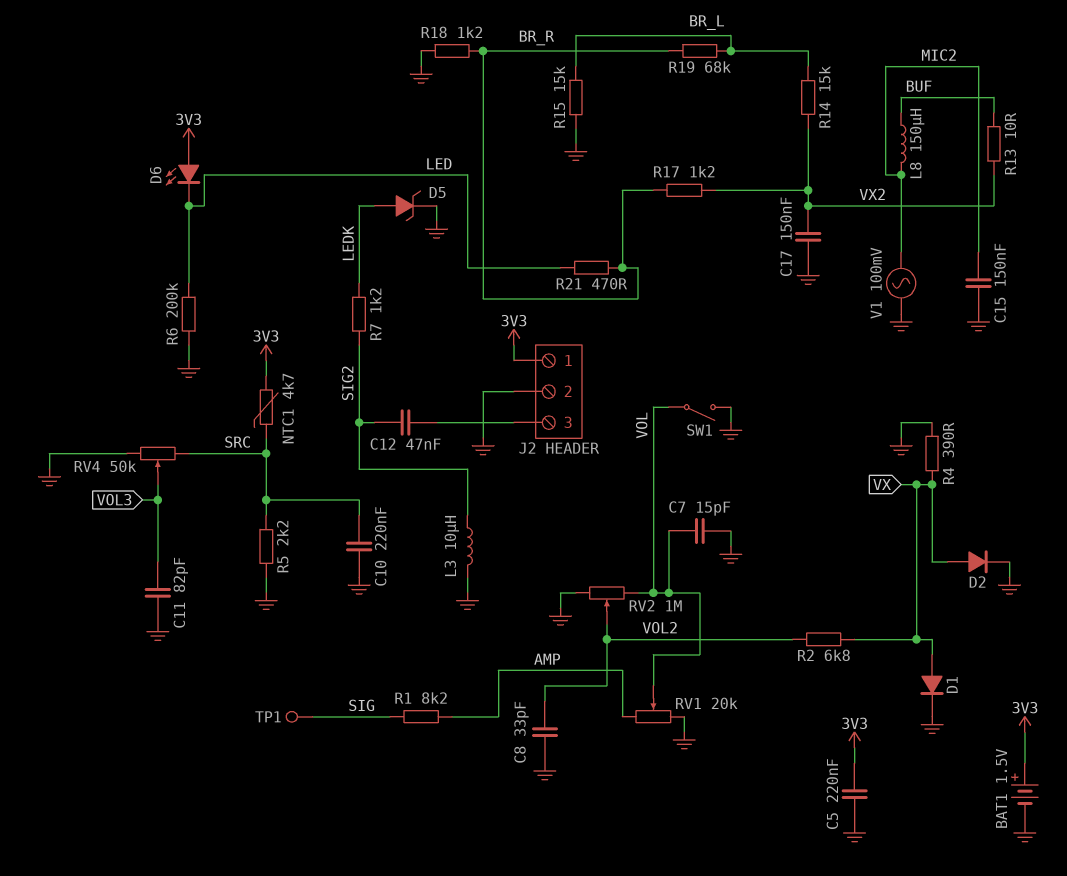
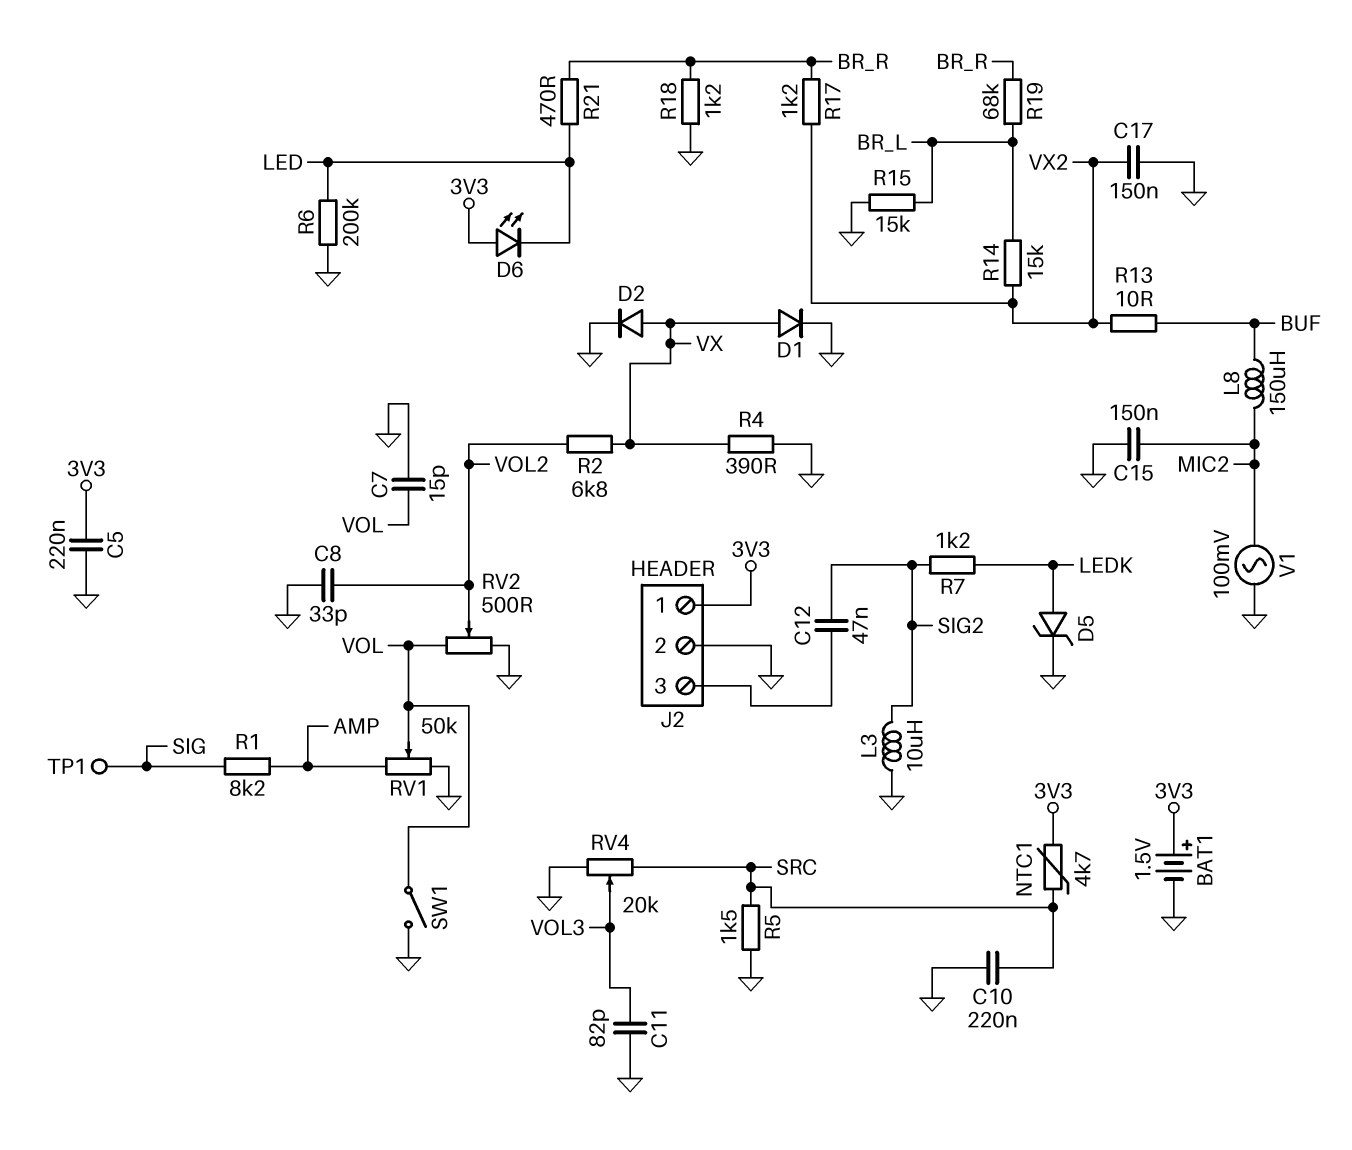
R5: 2.2k (GND, SRC) -> 1.5k (GND, SRC)
RV1: 20k (AMP, GND, wiper VOL) -> 50k (AMP, GND, wiper VOL)
RV2: 1M (GND, VOL, wiper VOL2) -> 500 (GND, VOL, wiper VOL2)
RV4: 50k (GND, SRC, wiper VOL3) -> 20k (GND, SRC, wiper VOL3)

